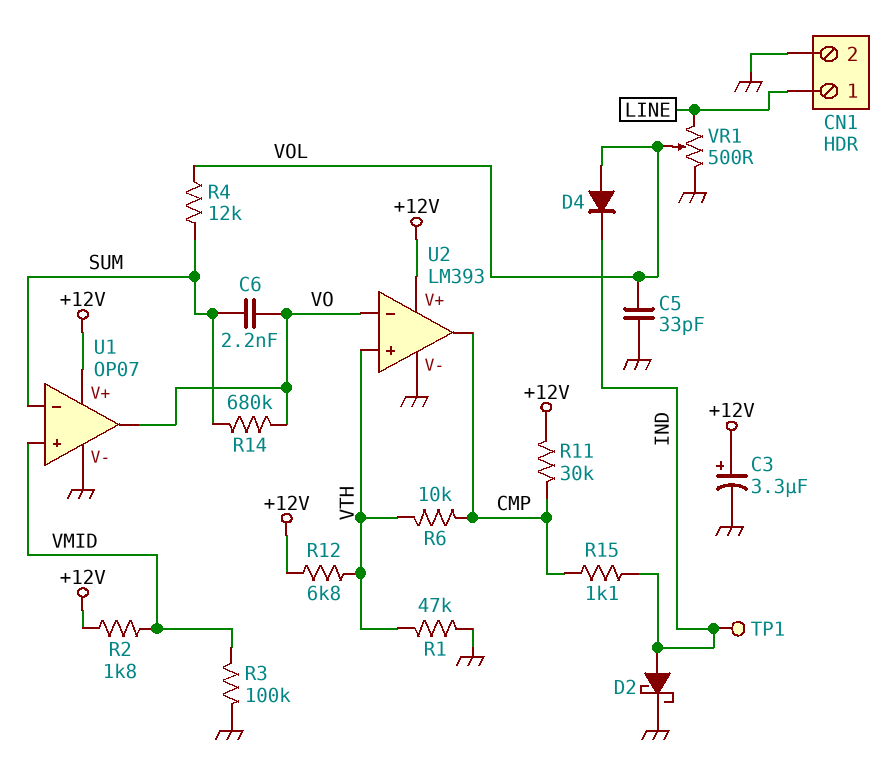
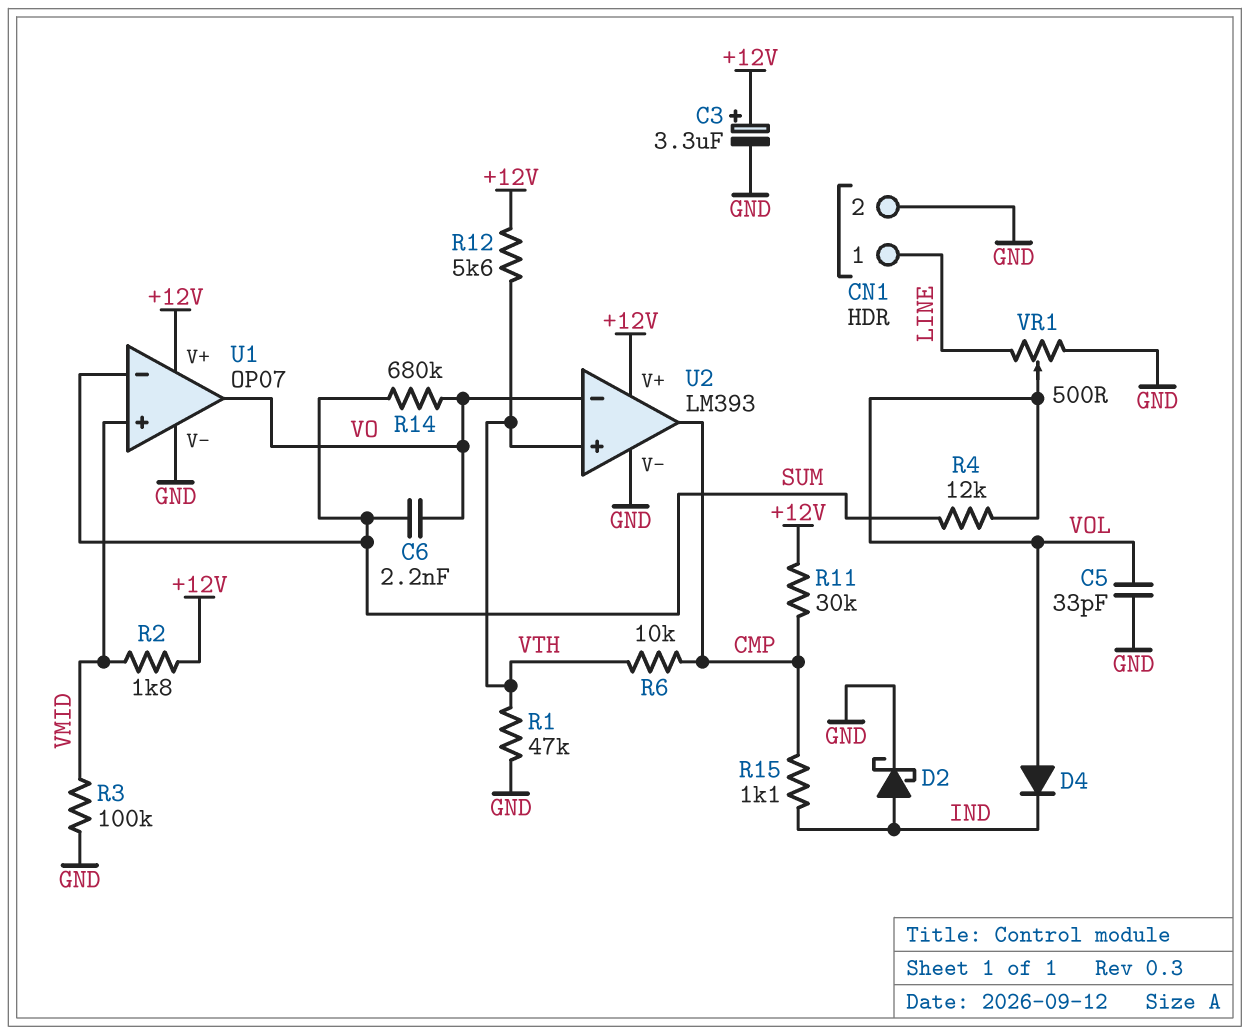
R12: 6.8k (+12V, VTH) -> 5.6k (+12V, VTH)
TP1: test point (IND) -> none

